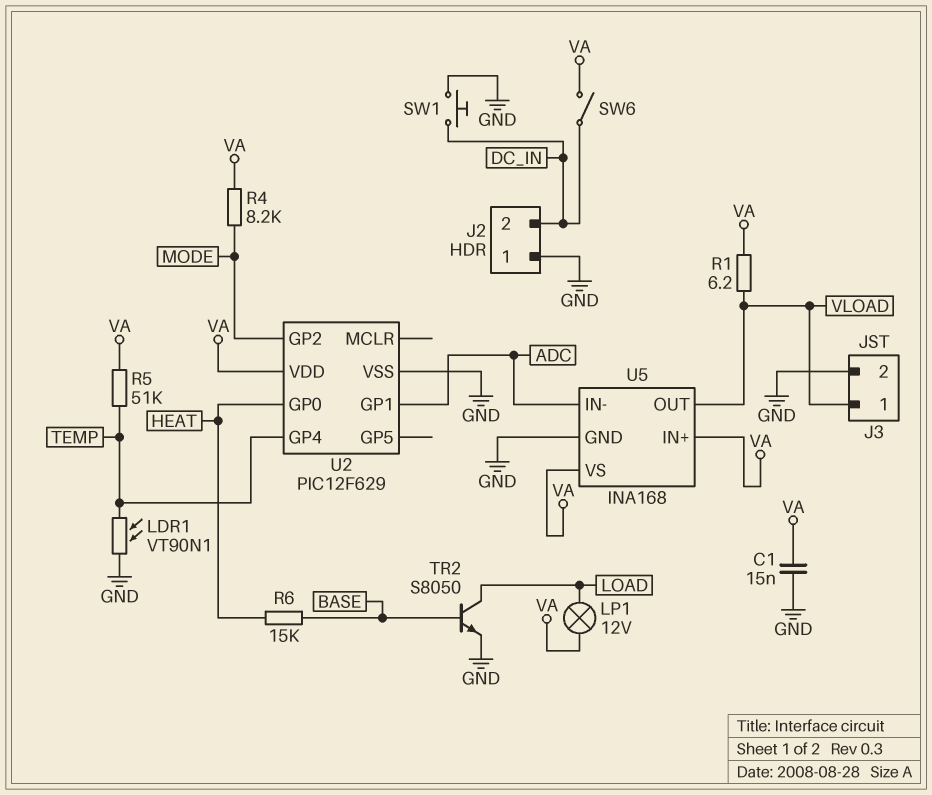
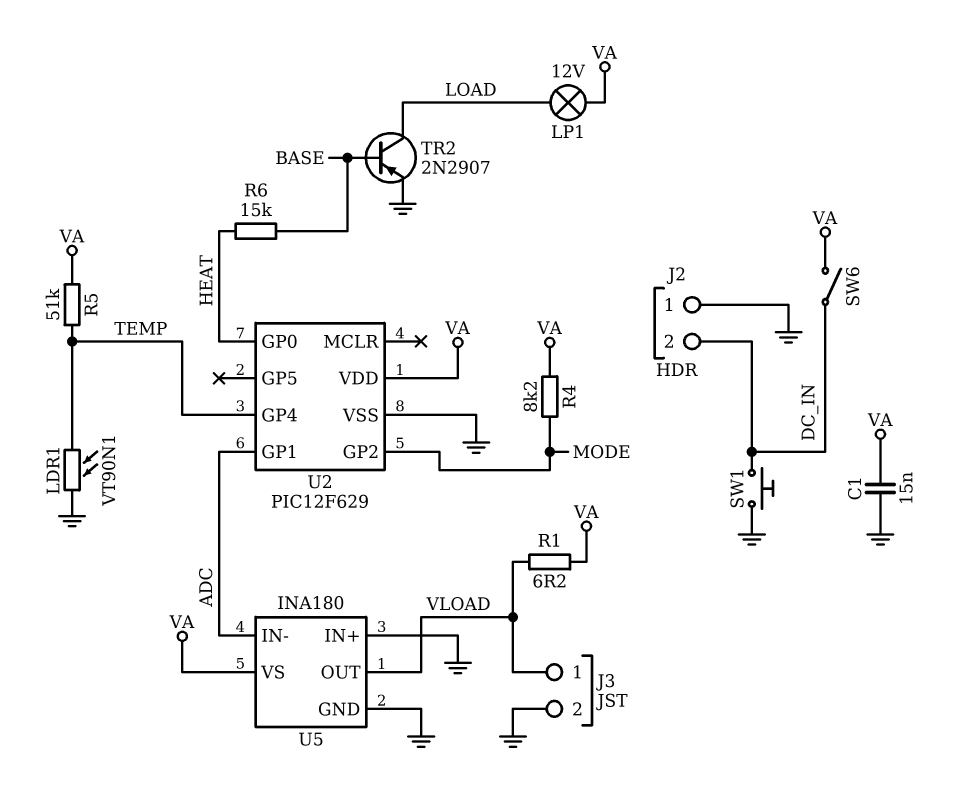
TR2: NPN S8050 (B BASE, C LOAD, E GND) -> PNP 2N2907 (B BASE, C LOAD, E GND)
U5: INA168 -> INA180
U5 pin IN+: VA -> GND

